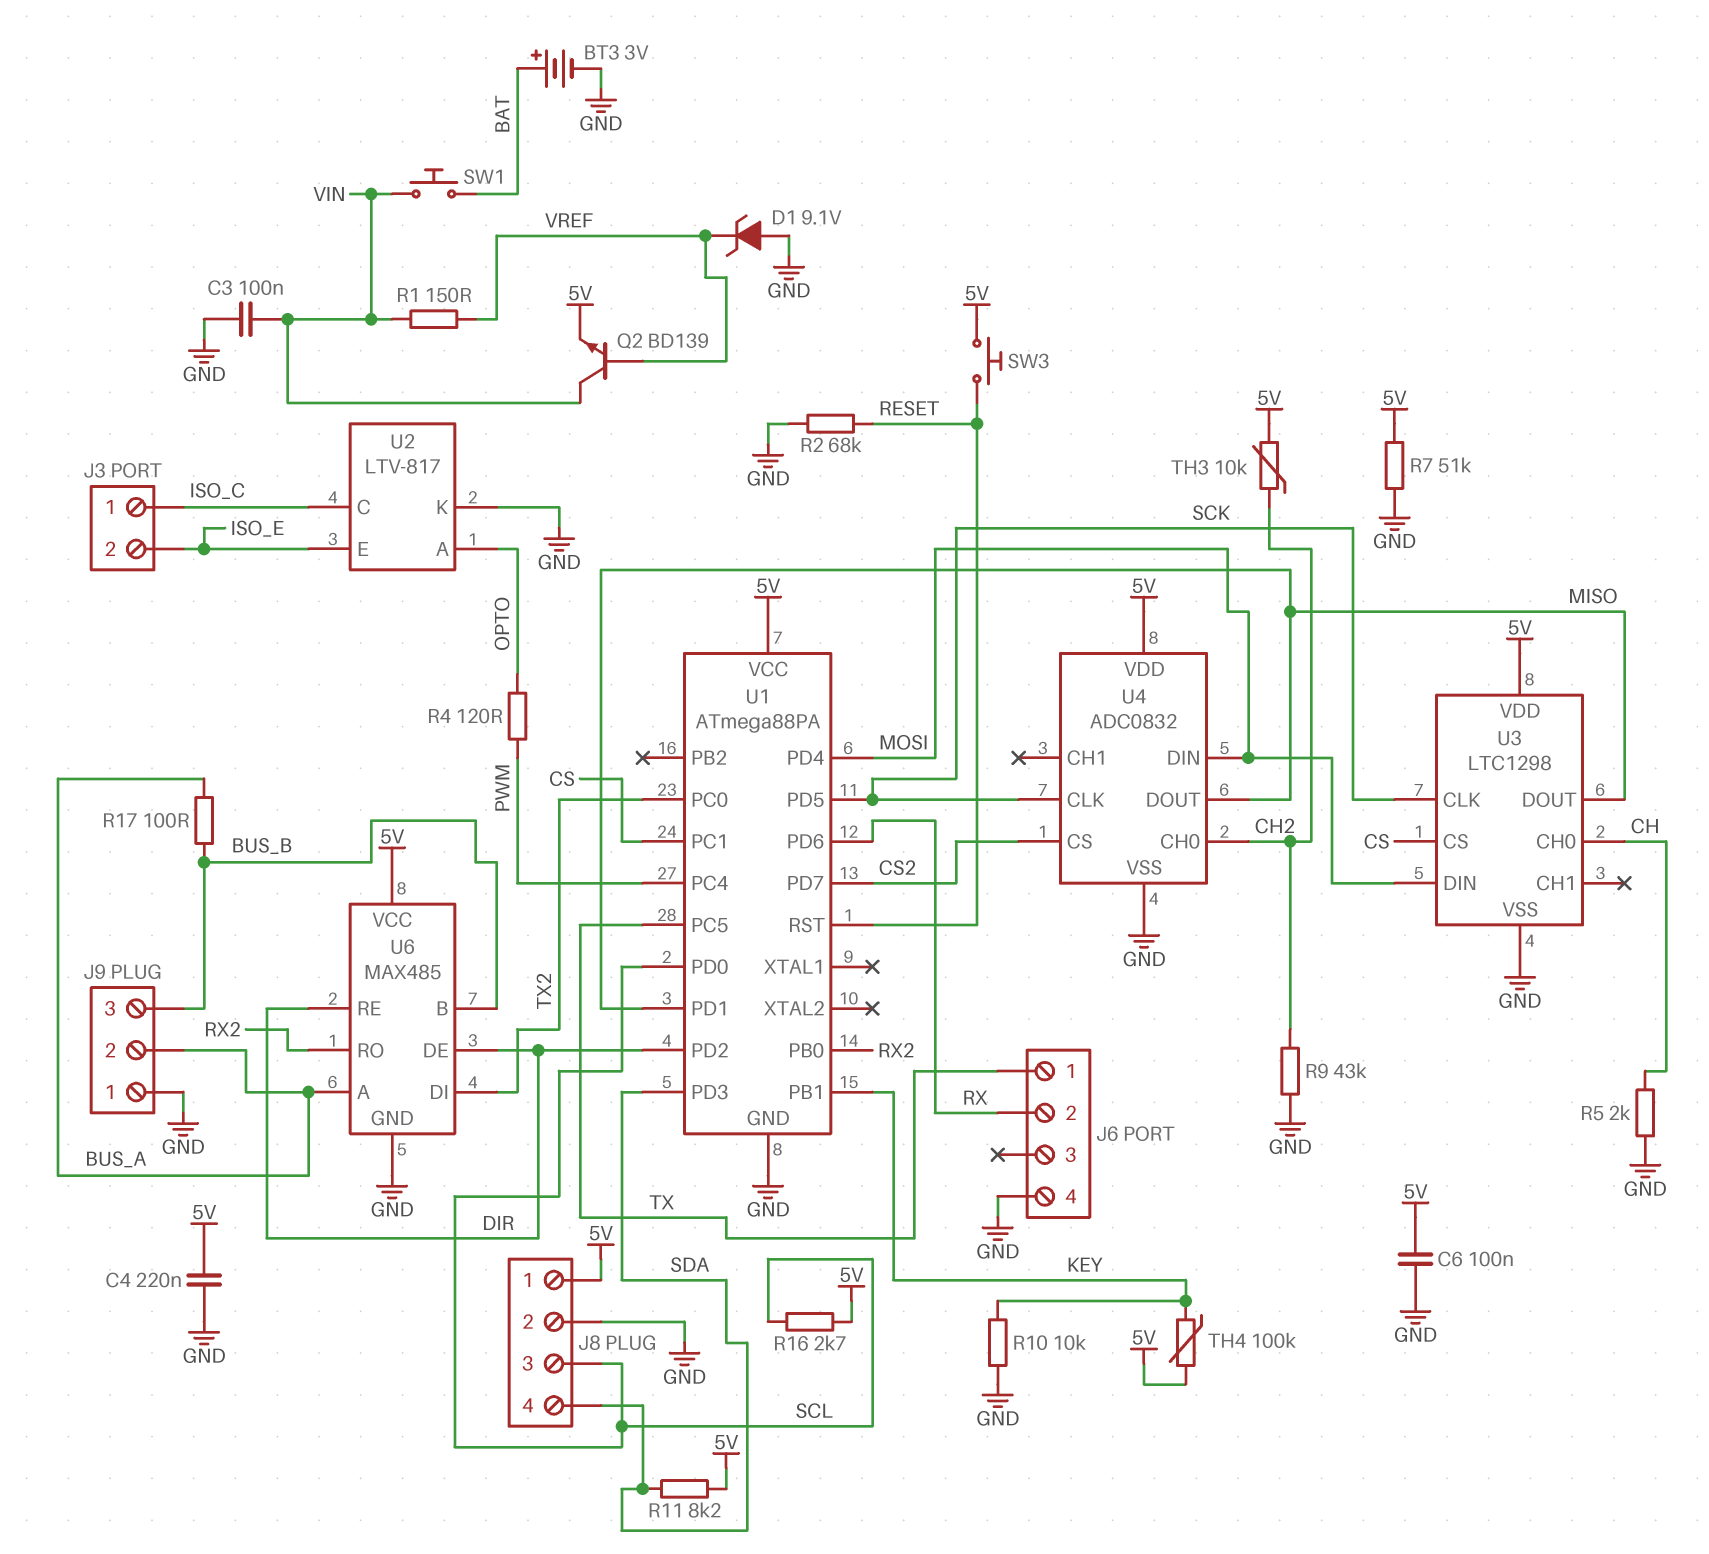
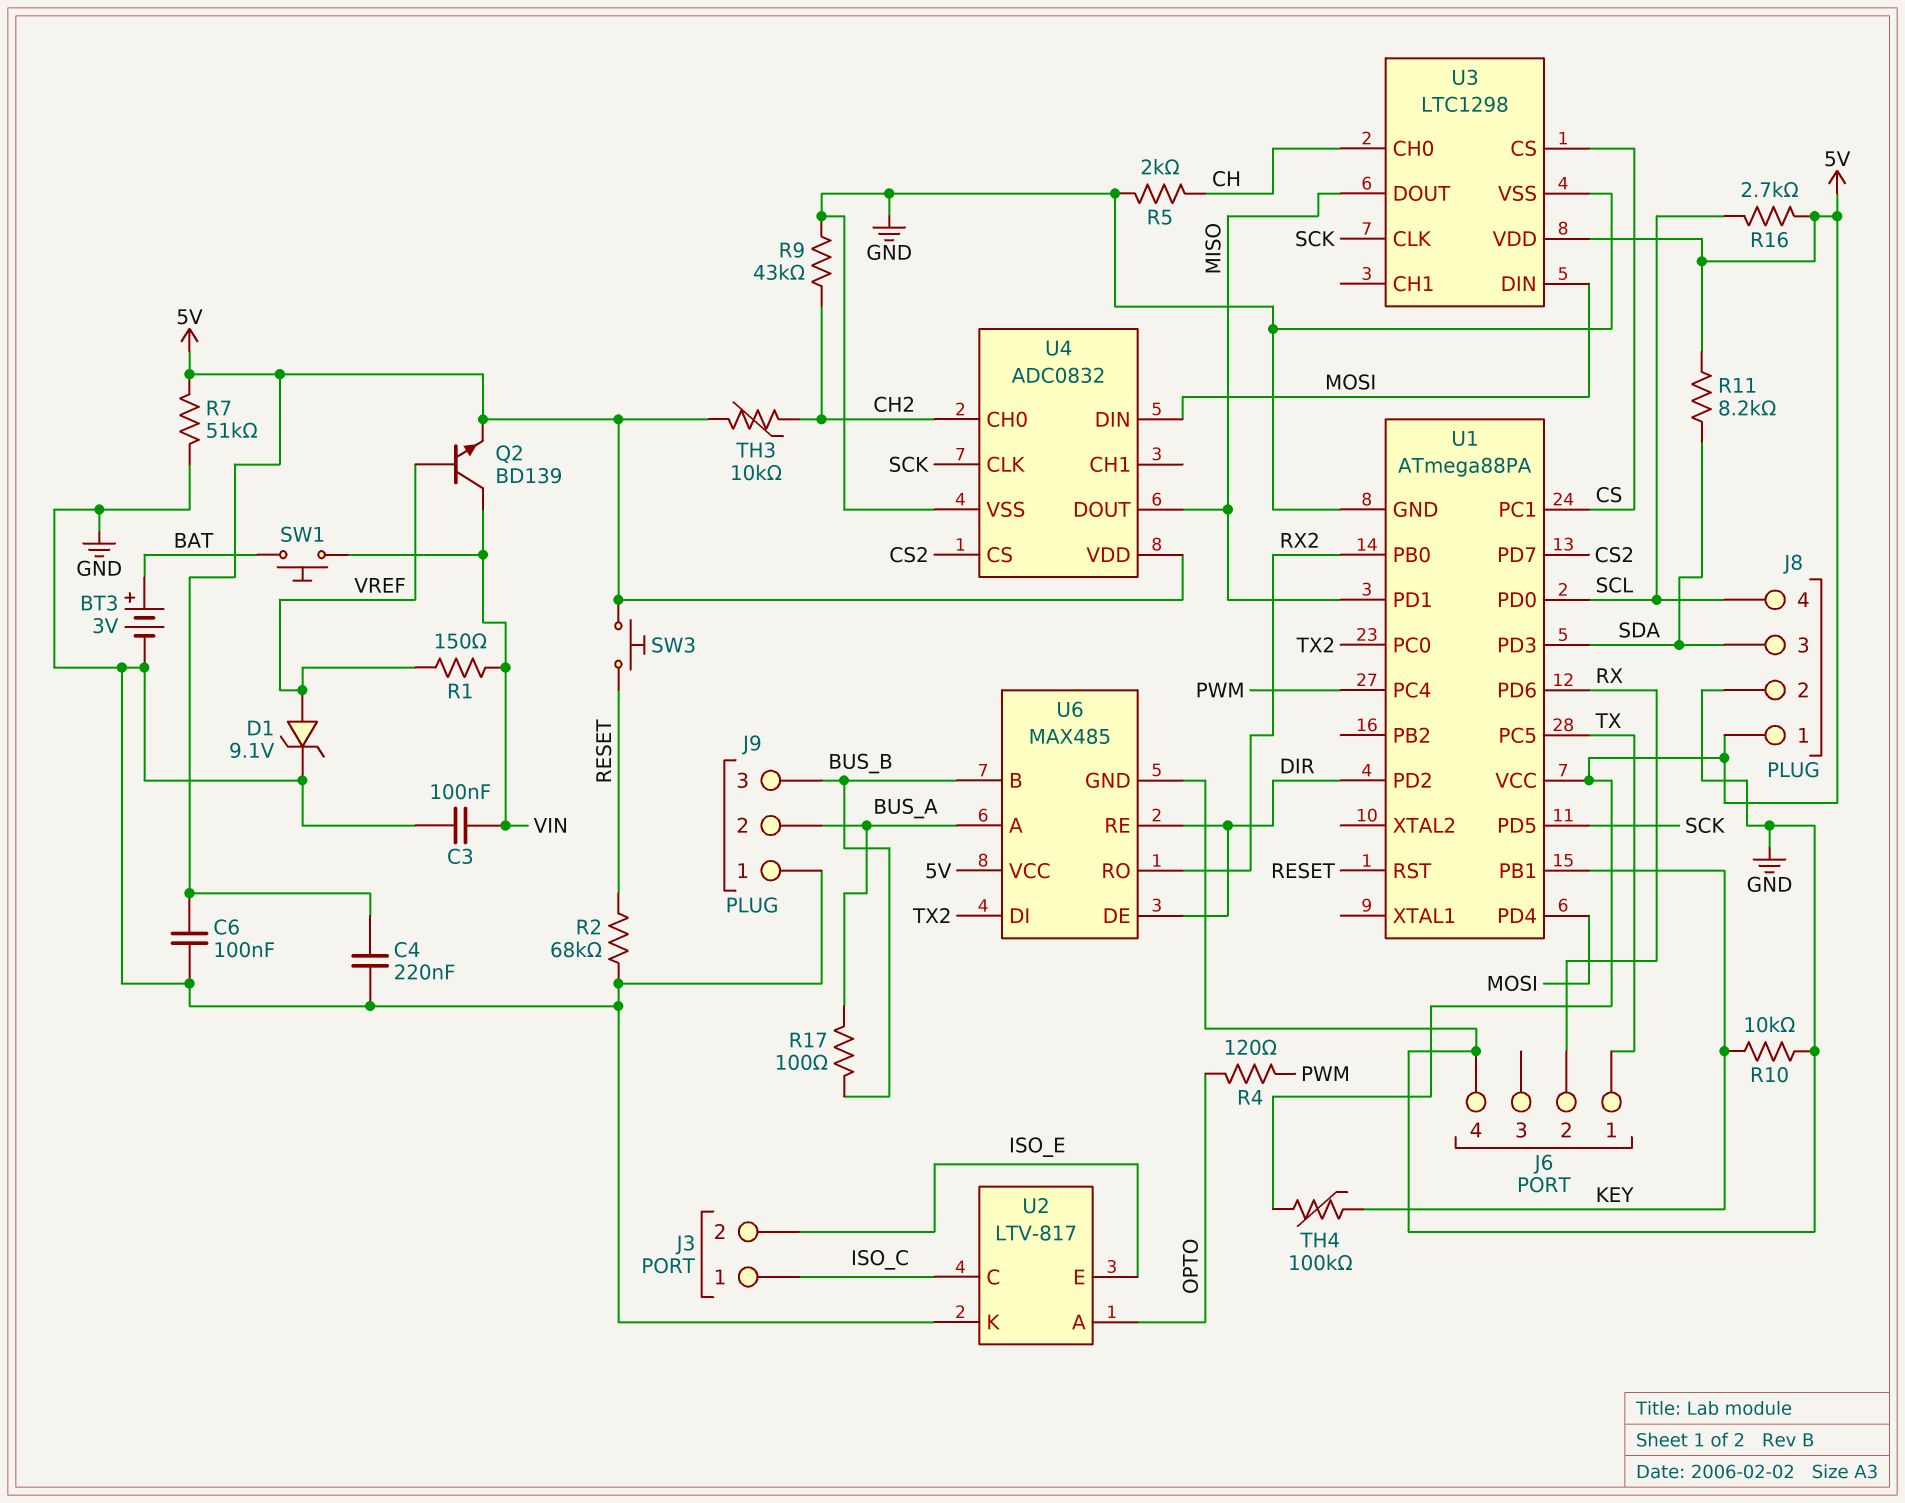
D1: zener 9.1V (A GND, K VREF) -> zener 9.1V (A VREF, K GND)
J8 pin 3: SCL -> SDA
J8 pin 4: SDA -> SCL

